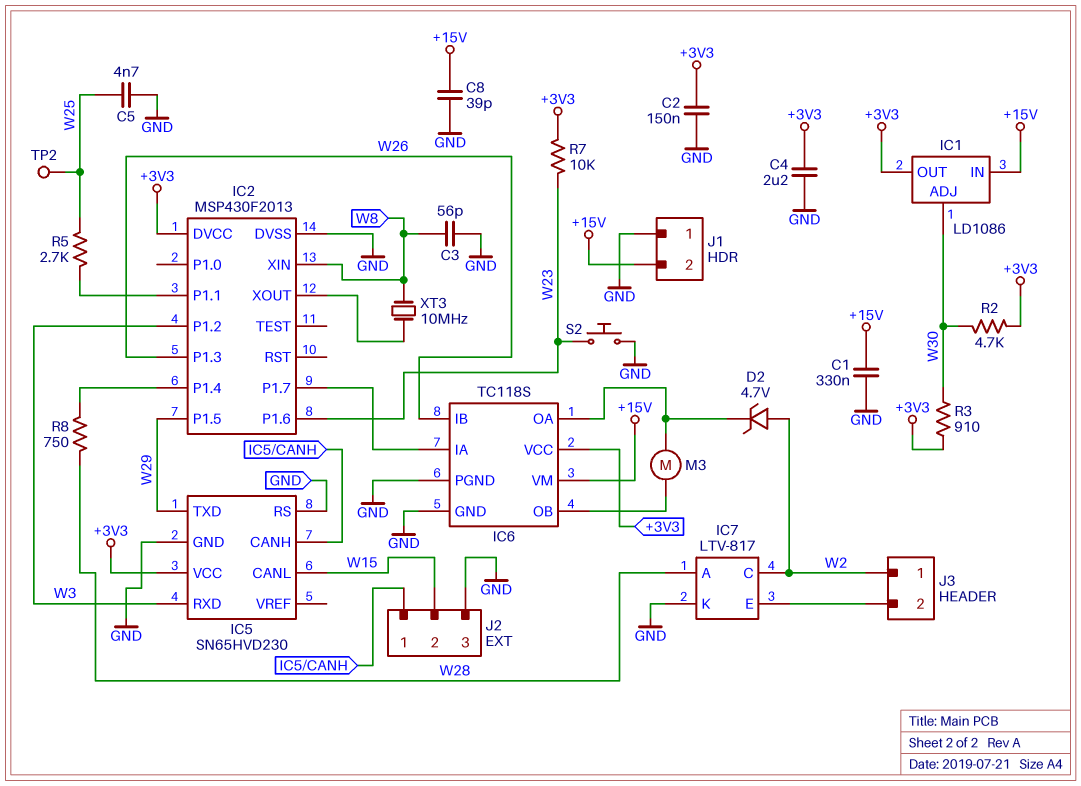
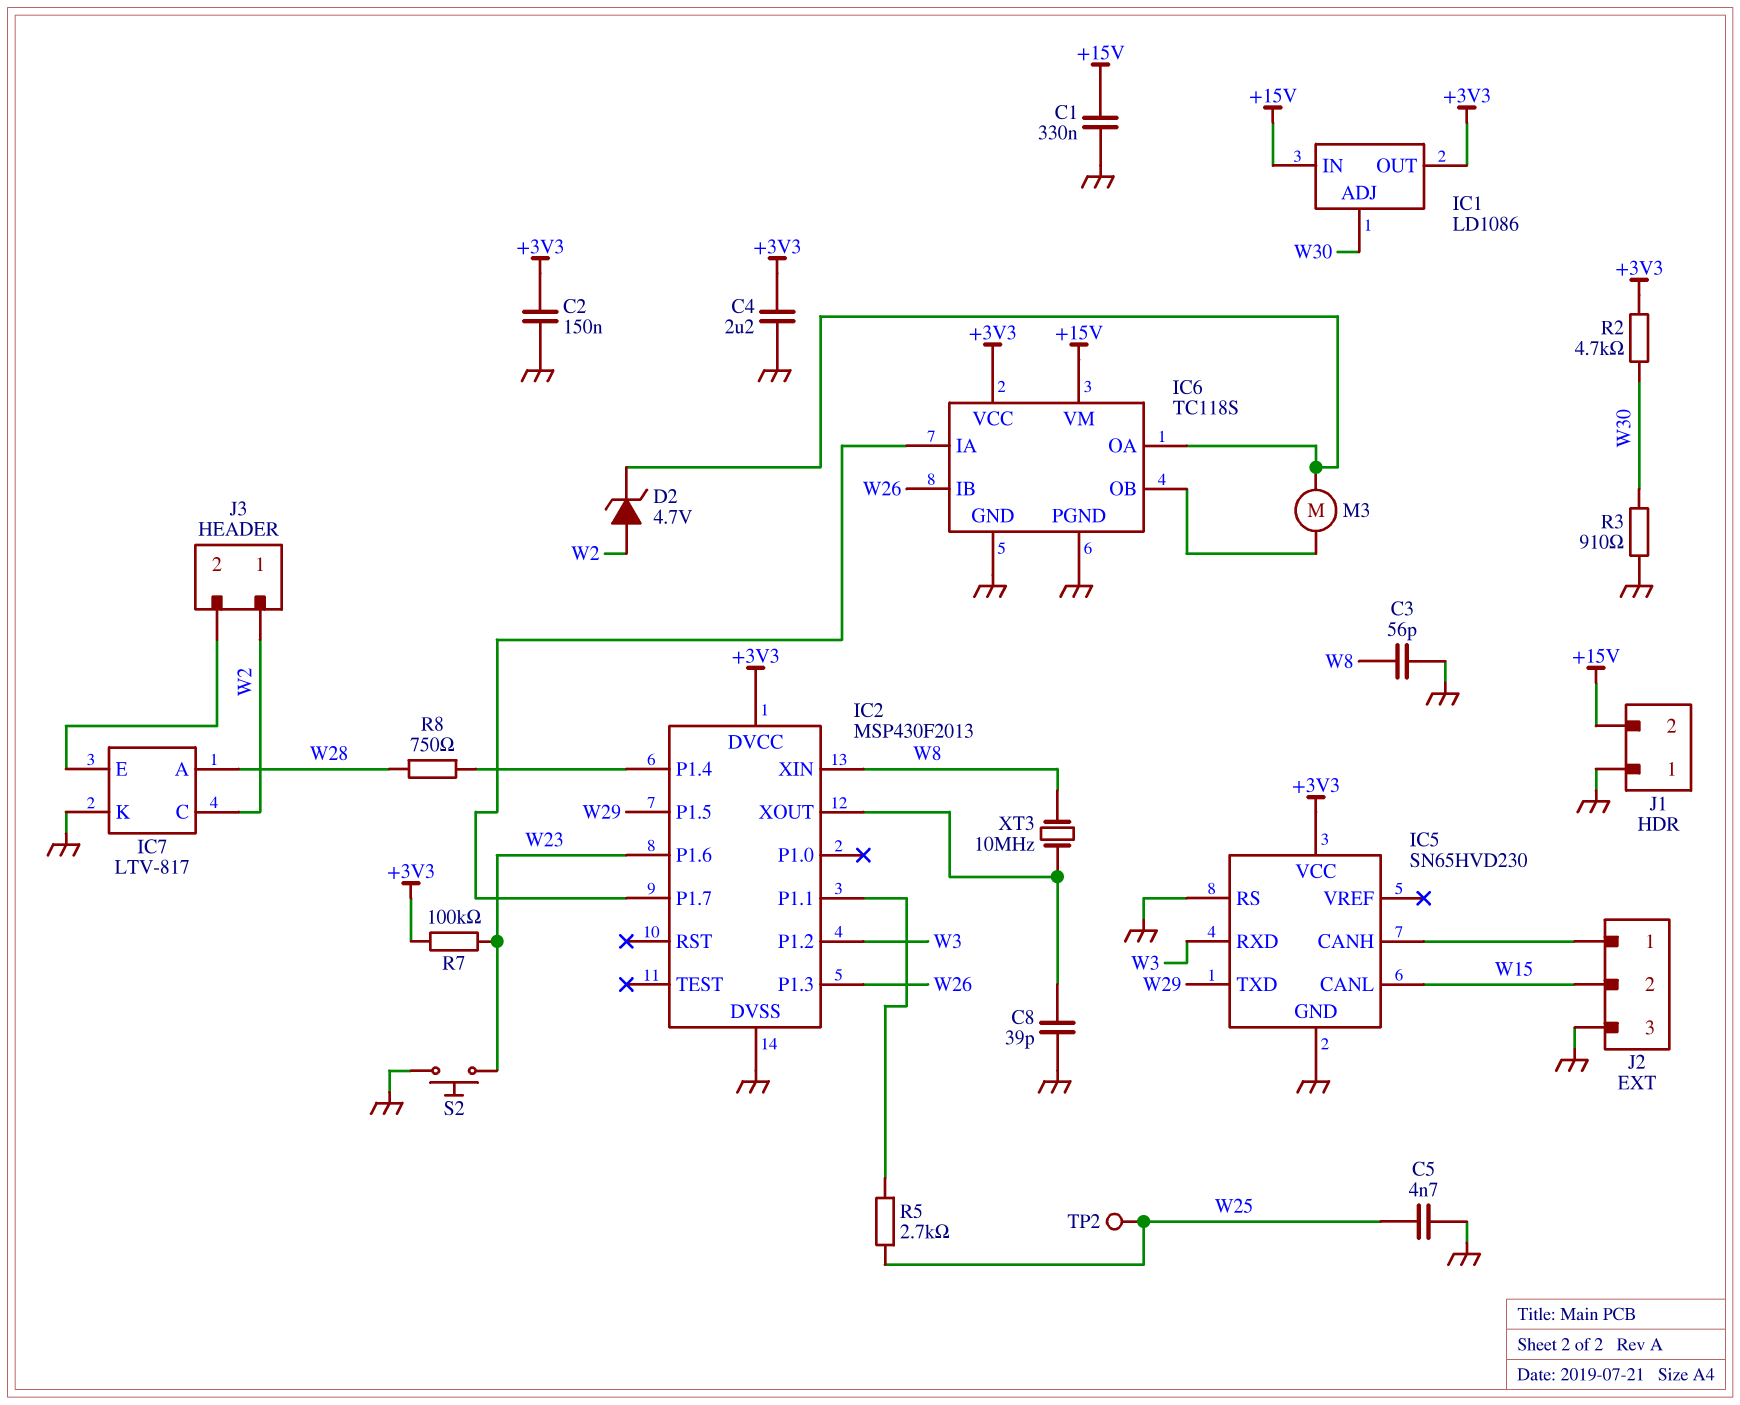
C8: 39pF (+15V, GND) -> 39pF (GND, IC2/XOUT)
R3: 910 (+3V3, W30) -> 910 (GND, W30)
R7: 10k (+3V3, W23) -> 100k (+3V3, W23)

